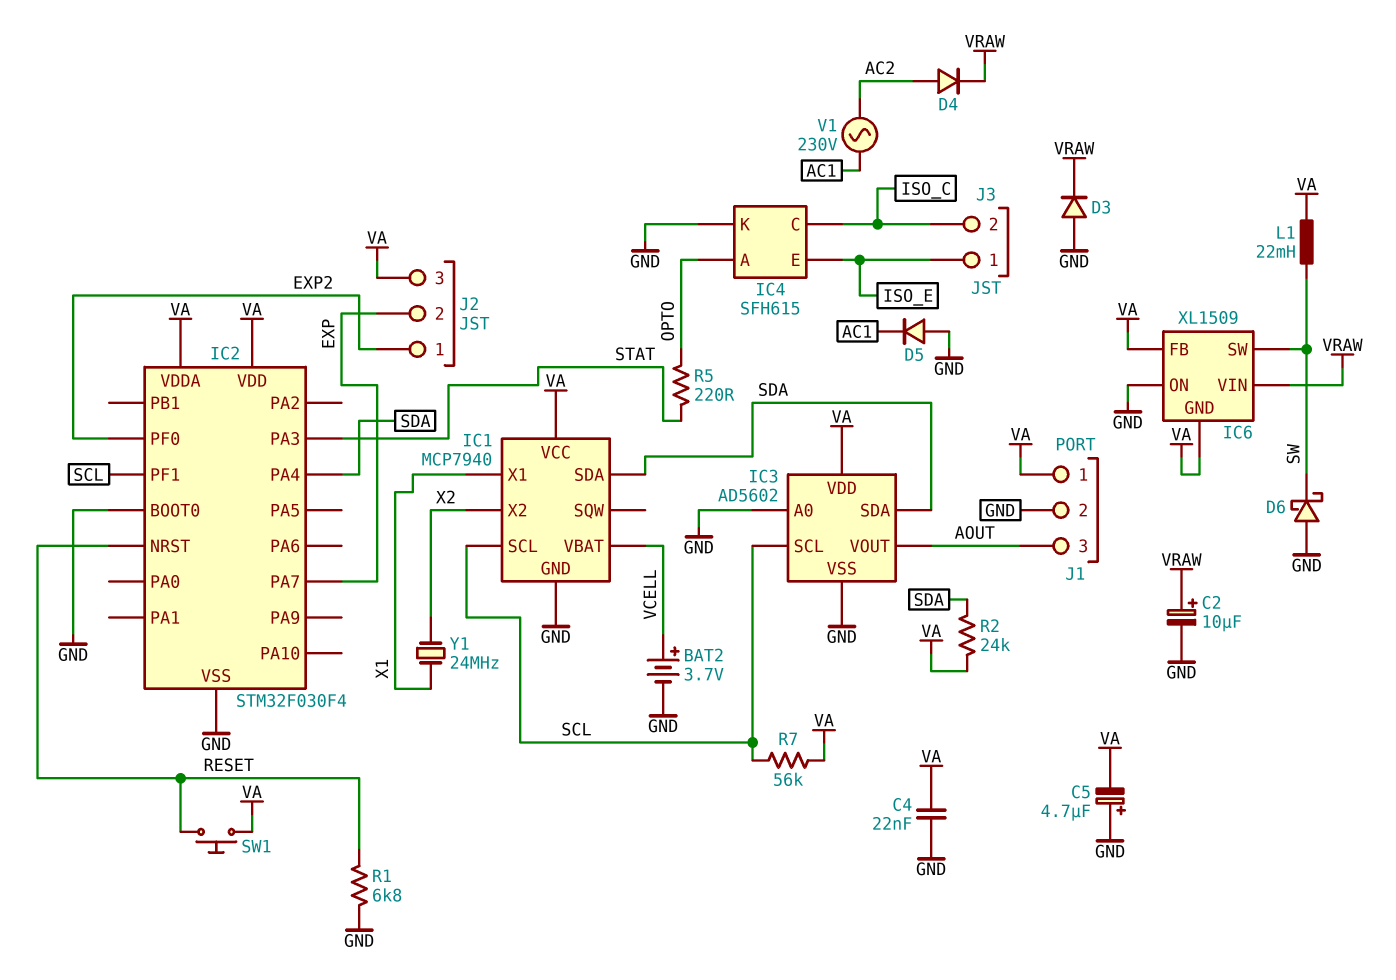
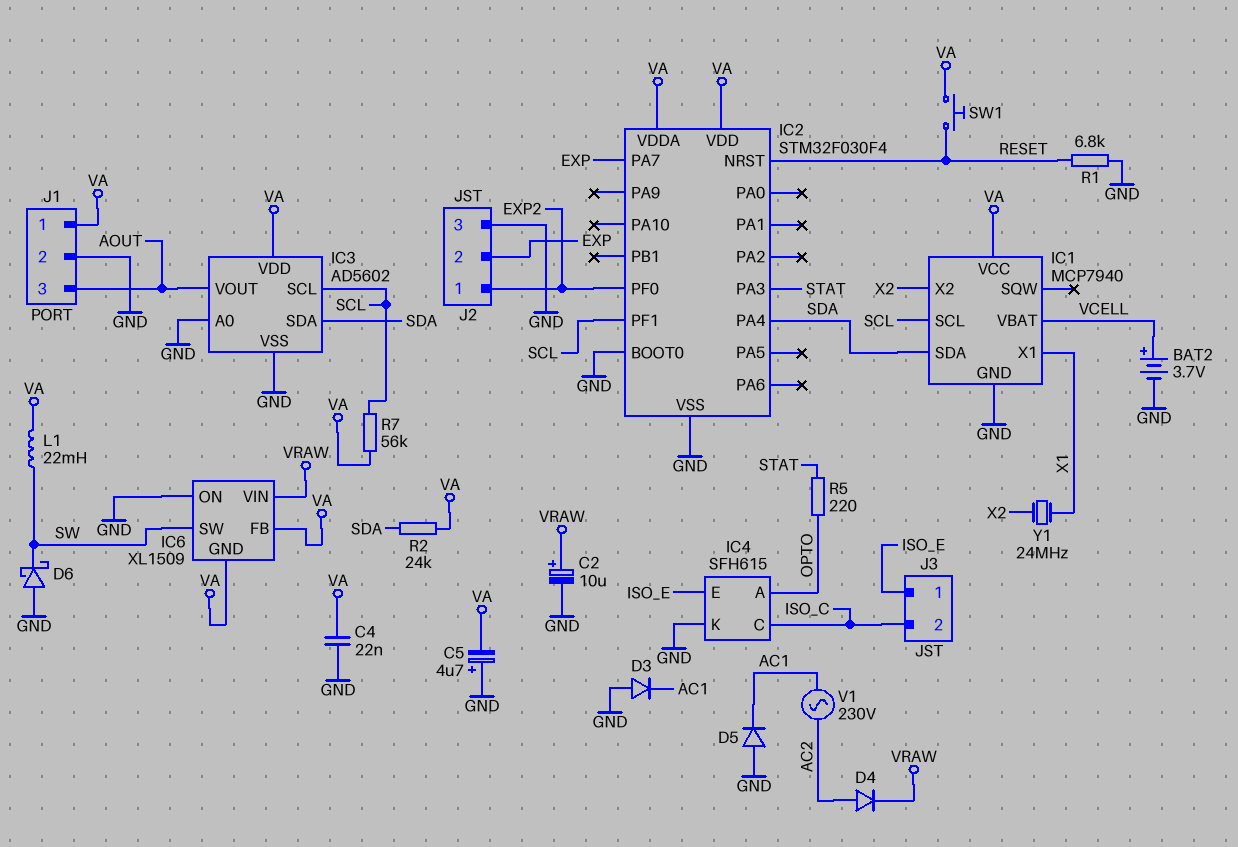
D3: diode (A GND, K VRAW) -> diode (A GND, K AC1)
J2 pin 3: VA -> GND

